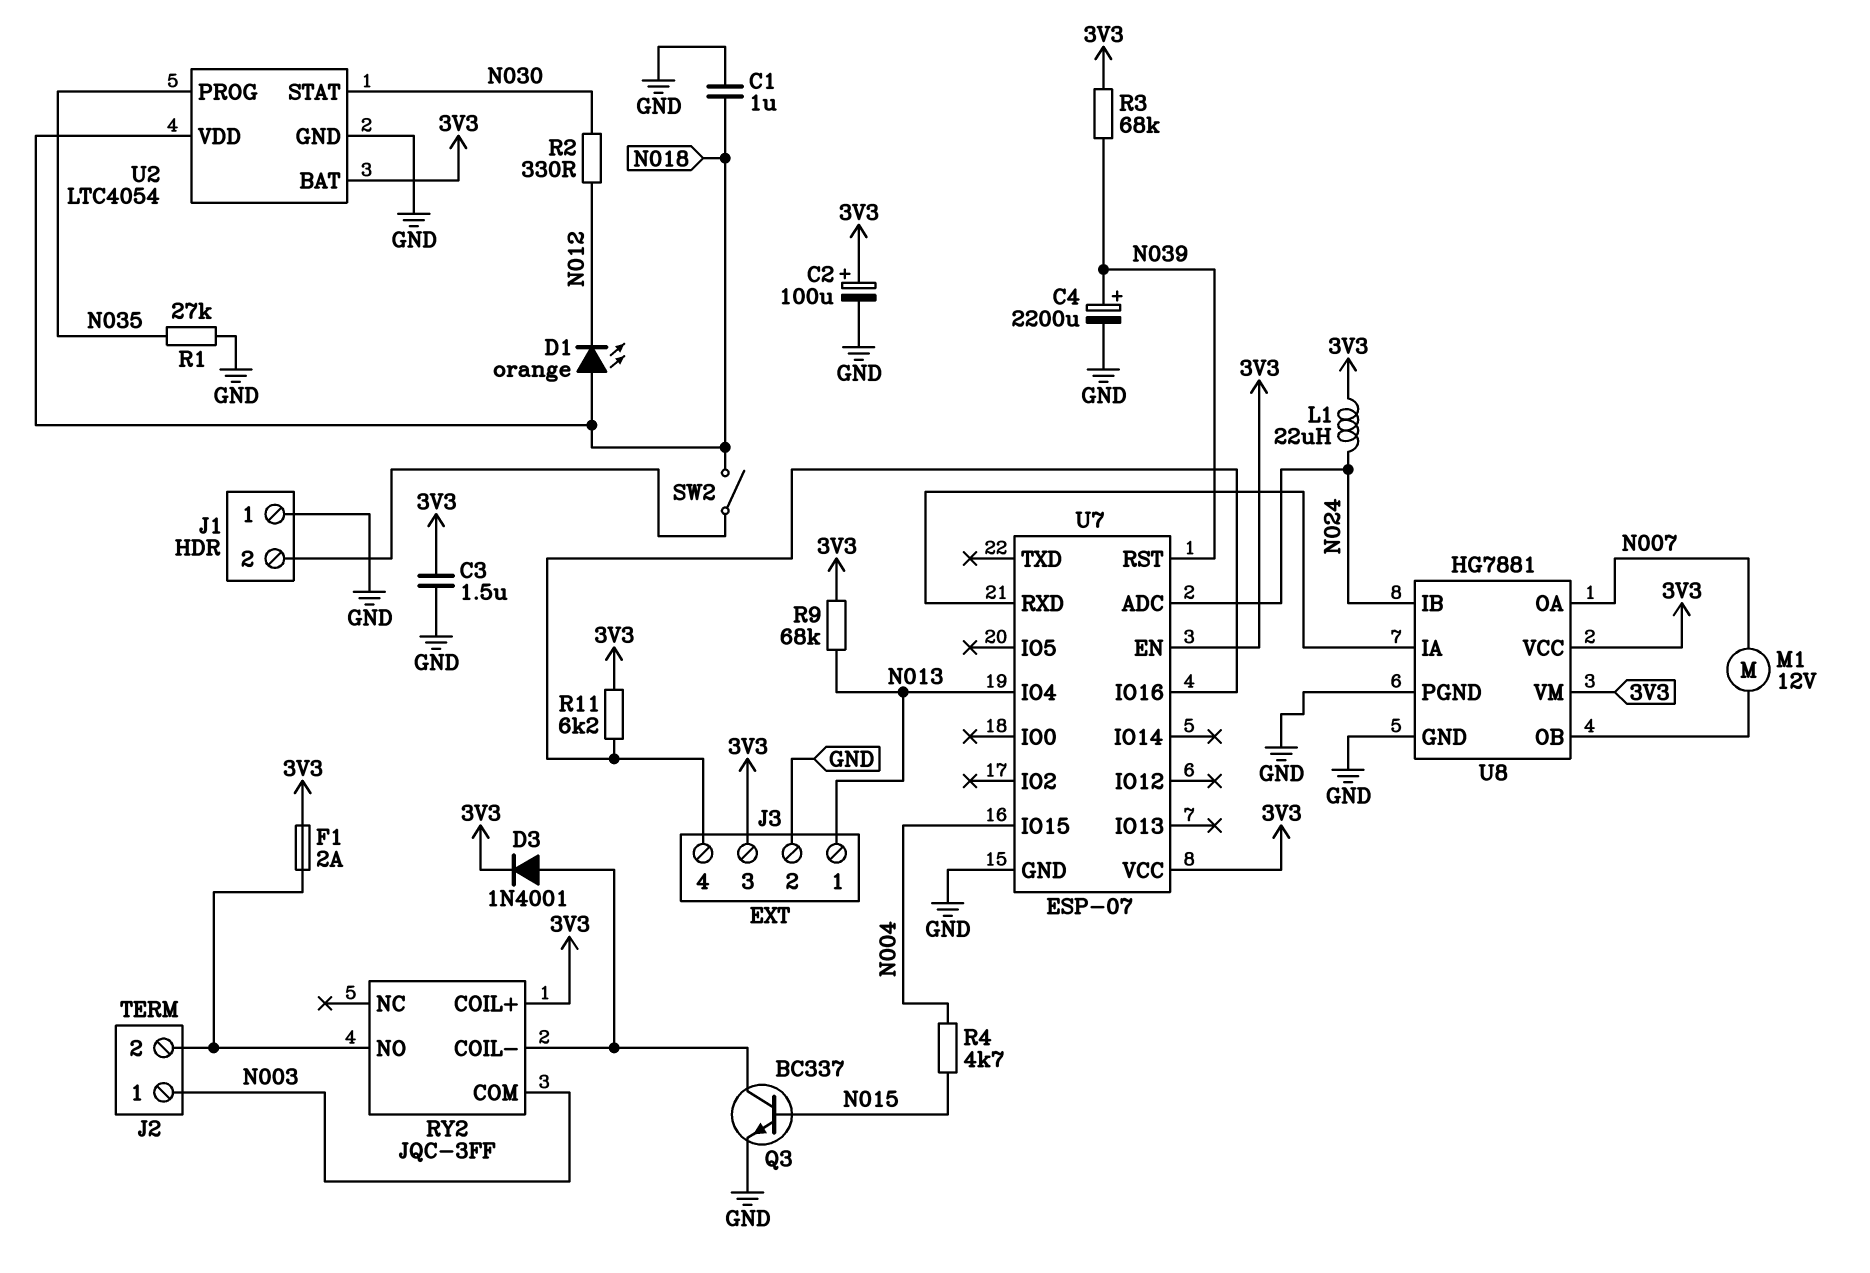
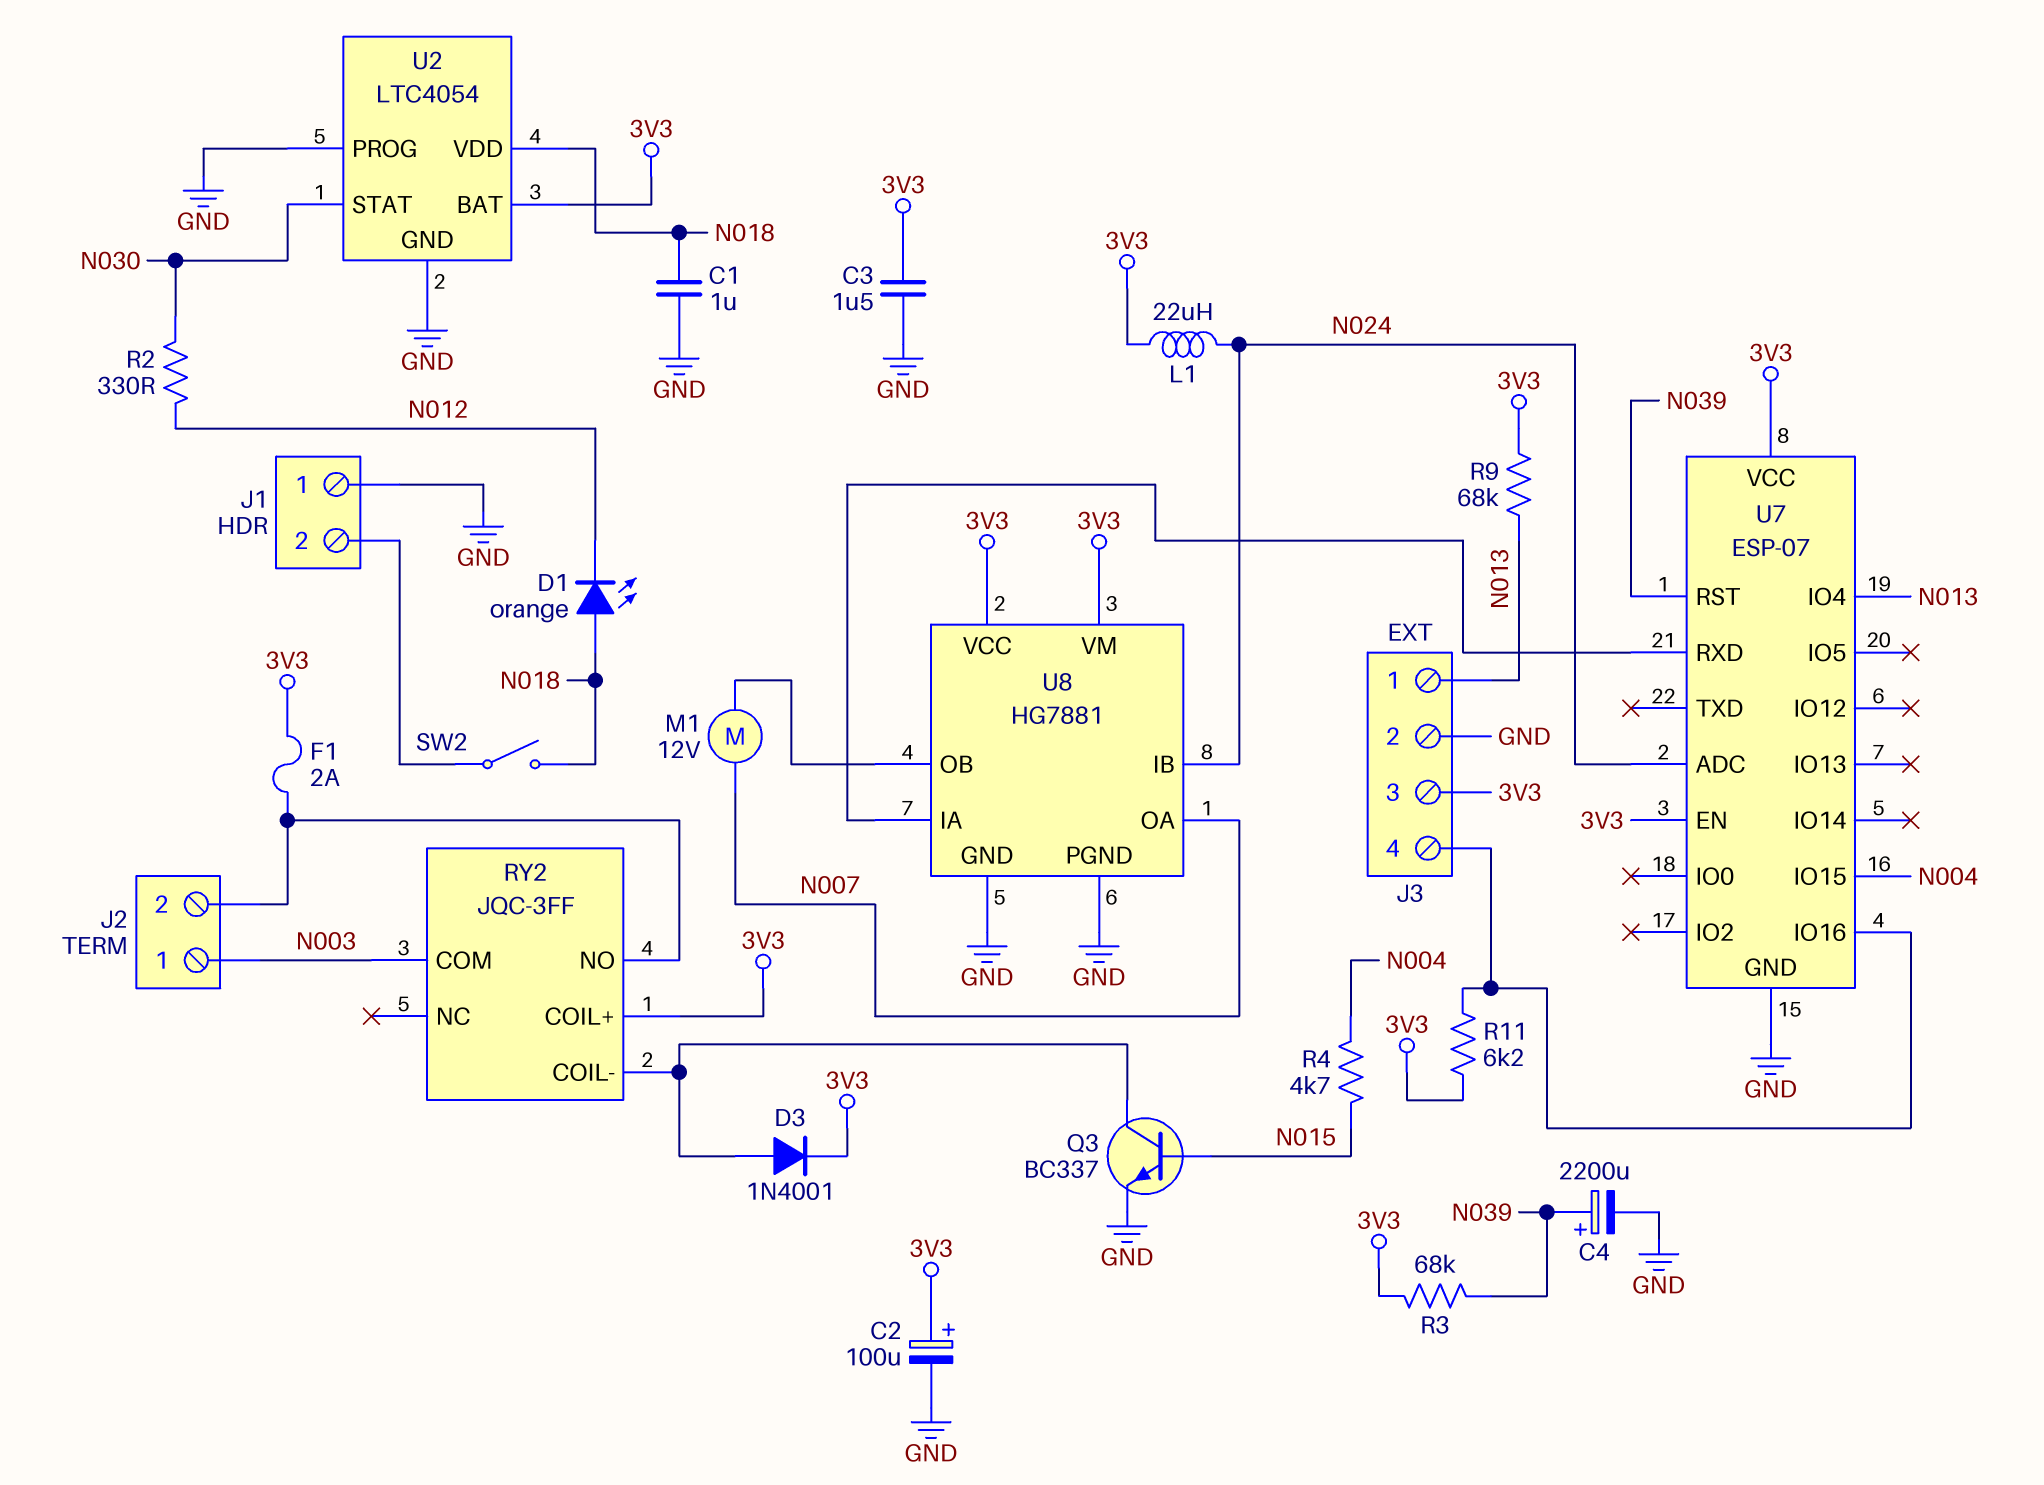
R1: 27k (GND, N035) -> none
U2 pin PROG: N035 -> GND

